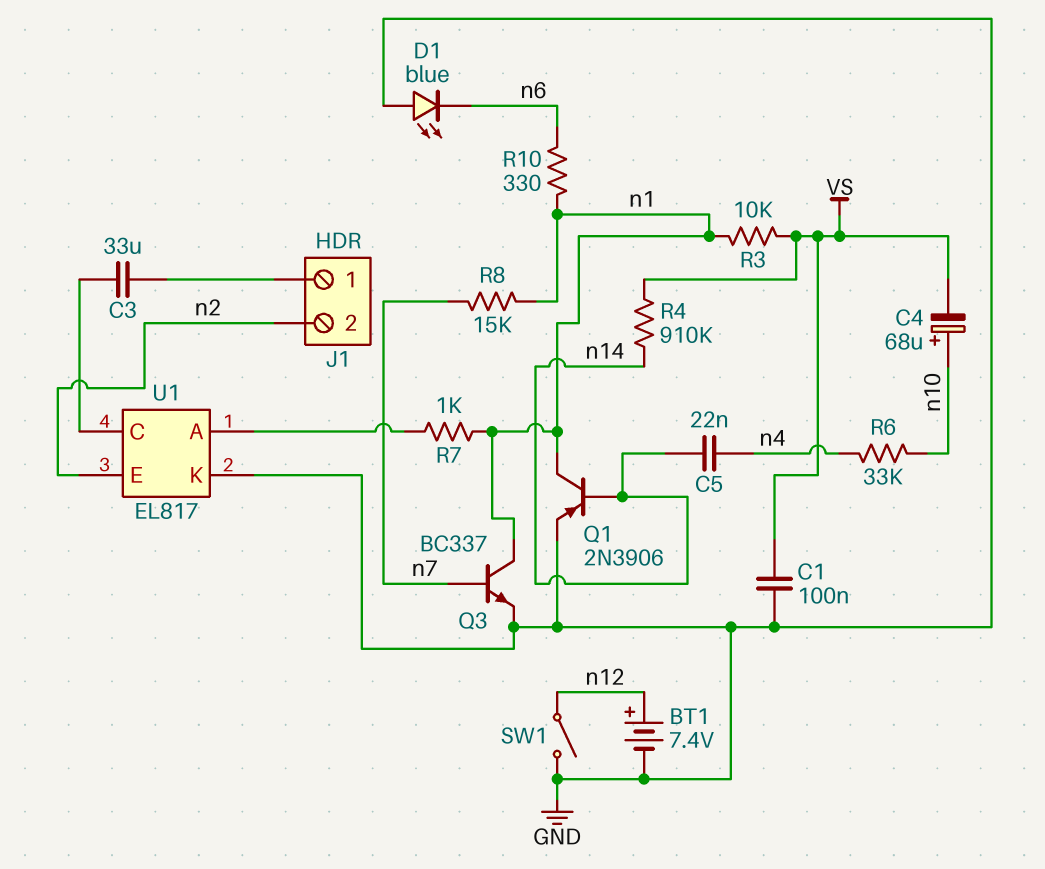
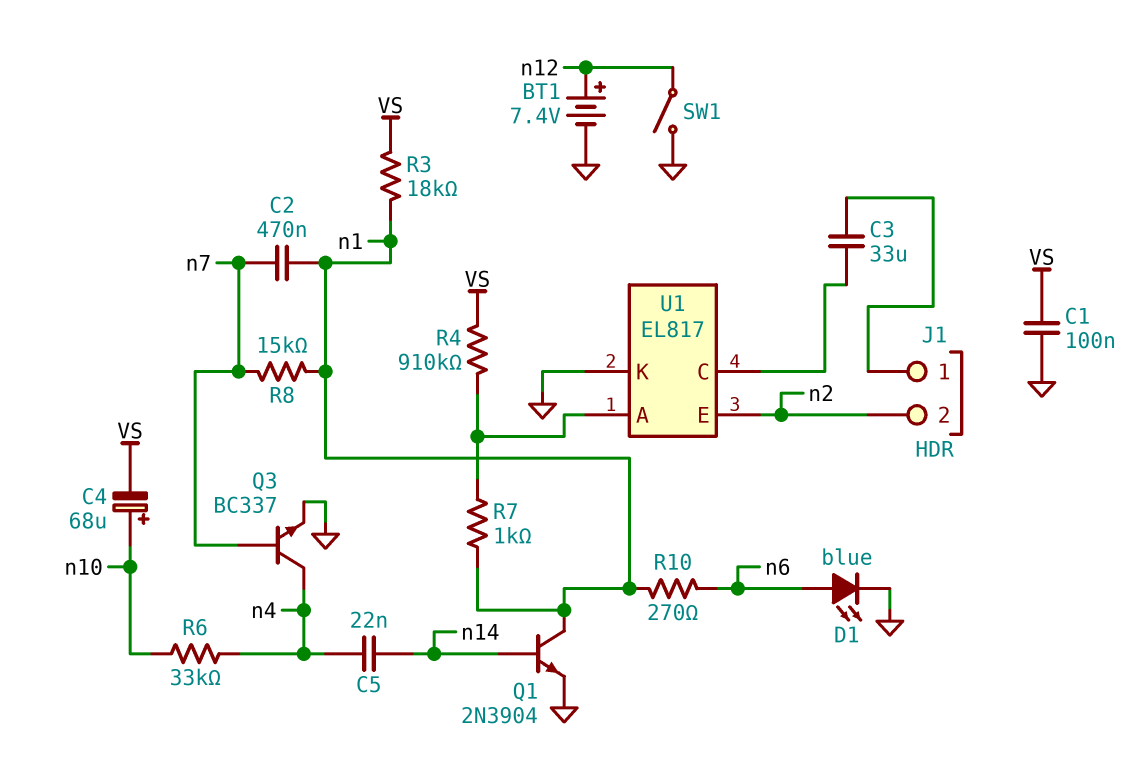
C2: none -> 470nF (n1, n7)
D1: LED blue (A GND, K n6) -> LED blue (A n6, K GND)
Q1: PNP 2N3906 (B n14, C n1, E GND) -> NPN 2N3904 (B n14, C n1, E GND)
Q3: NPN BC337 (B n7, C n1, E GND) -> NPN BC337 (B n7, C n4, E GND)
R3: 10k (VS, n1) -> 18k (VS, n1)
R4: 910k (VS, n14) -> 910k (U1/A, VS)
R10: 330 (n1, n6) -> 270 (n1, n6)

